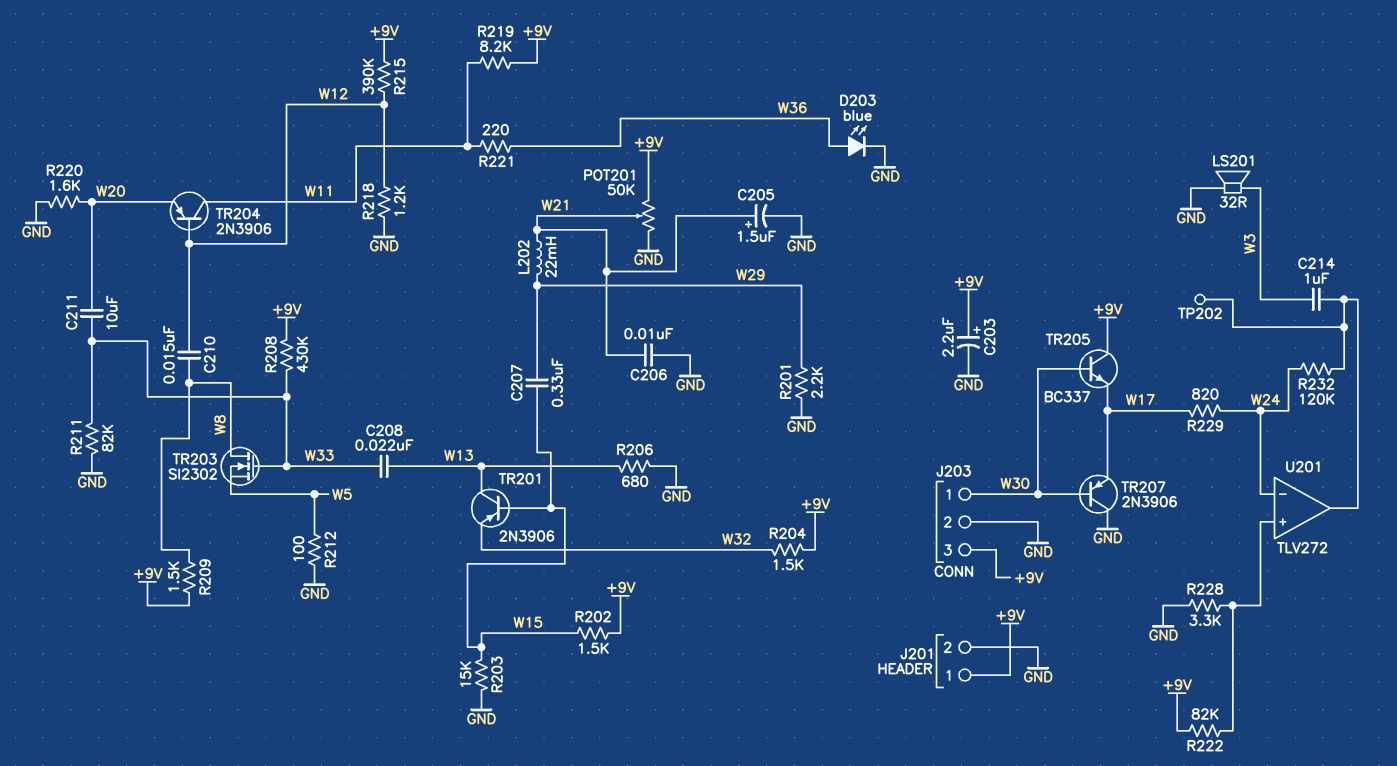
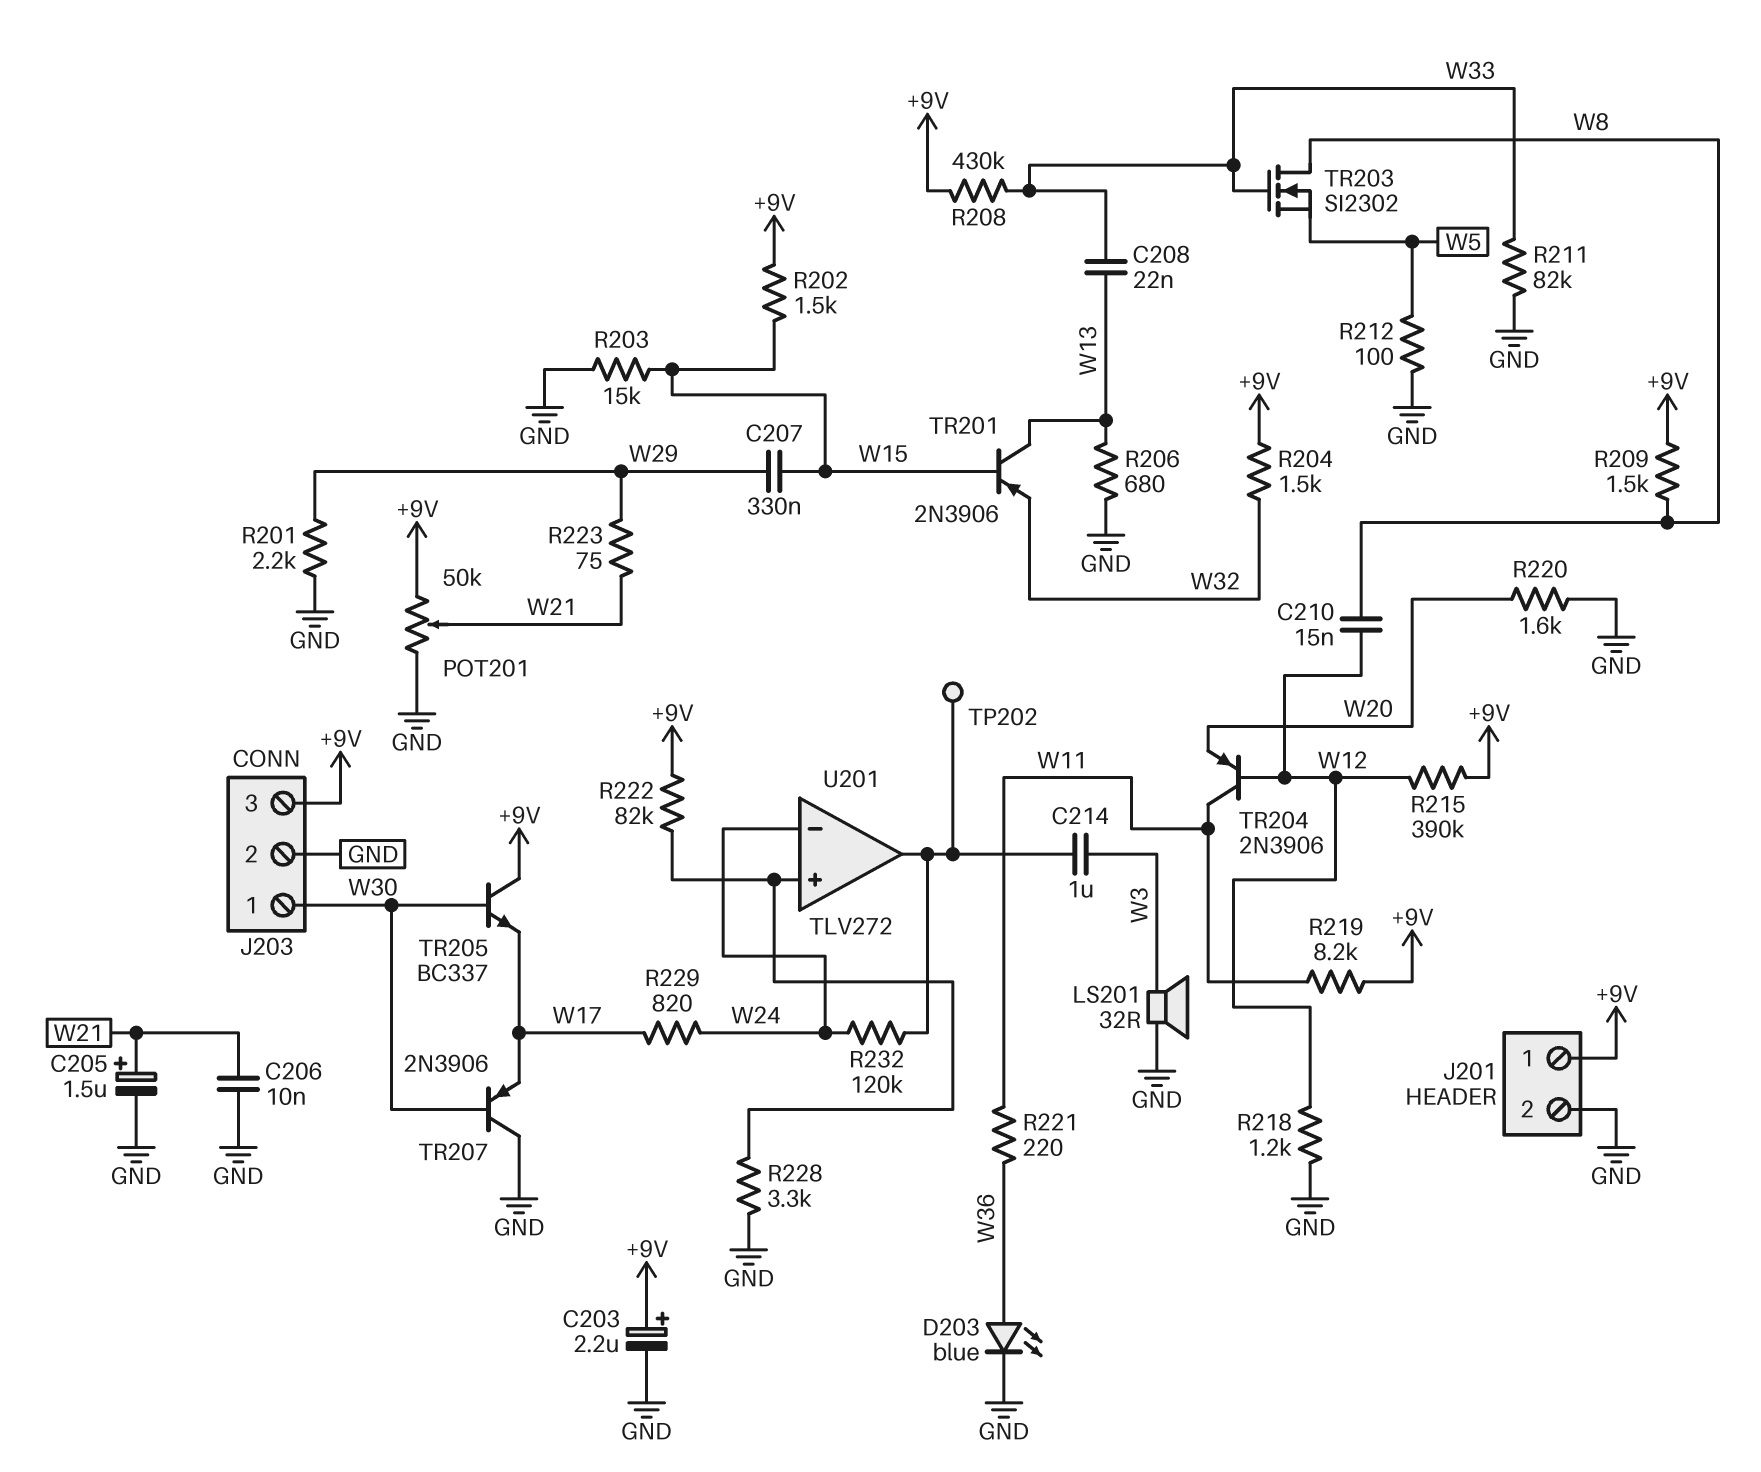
C211: 10uF (W20, W33) -> none
L202: 22mH (W21, W29) -> none
R223: none -> 75 (W21, W29)

